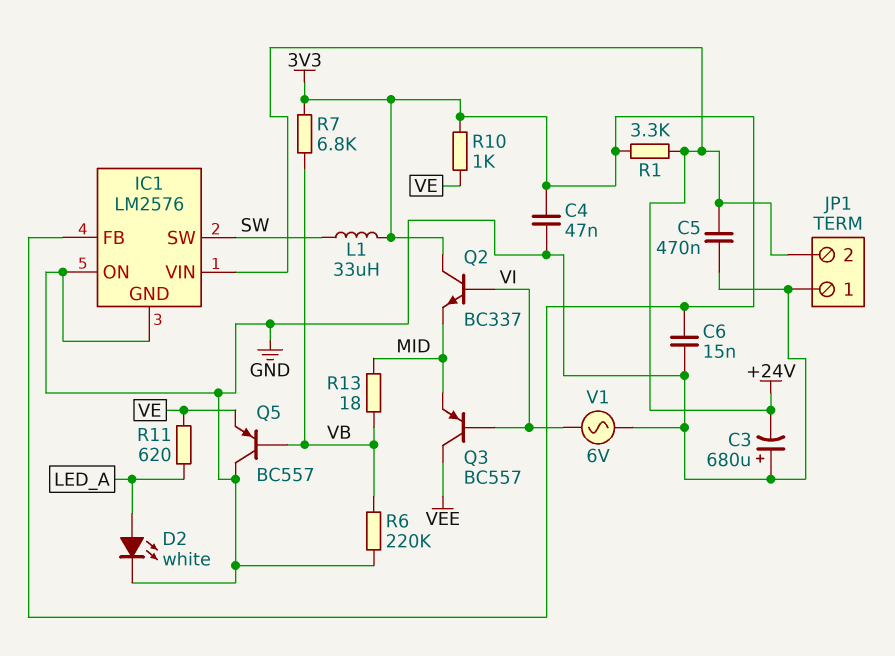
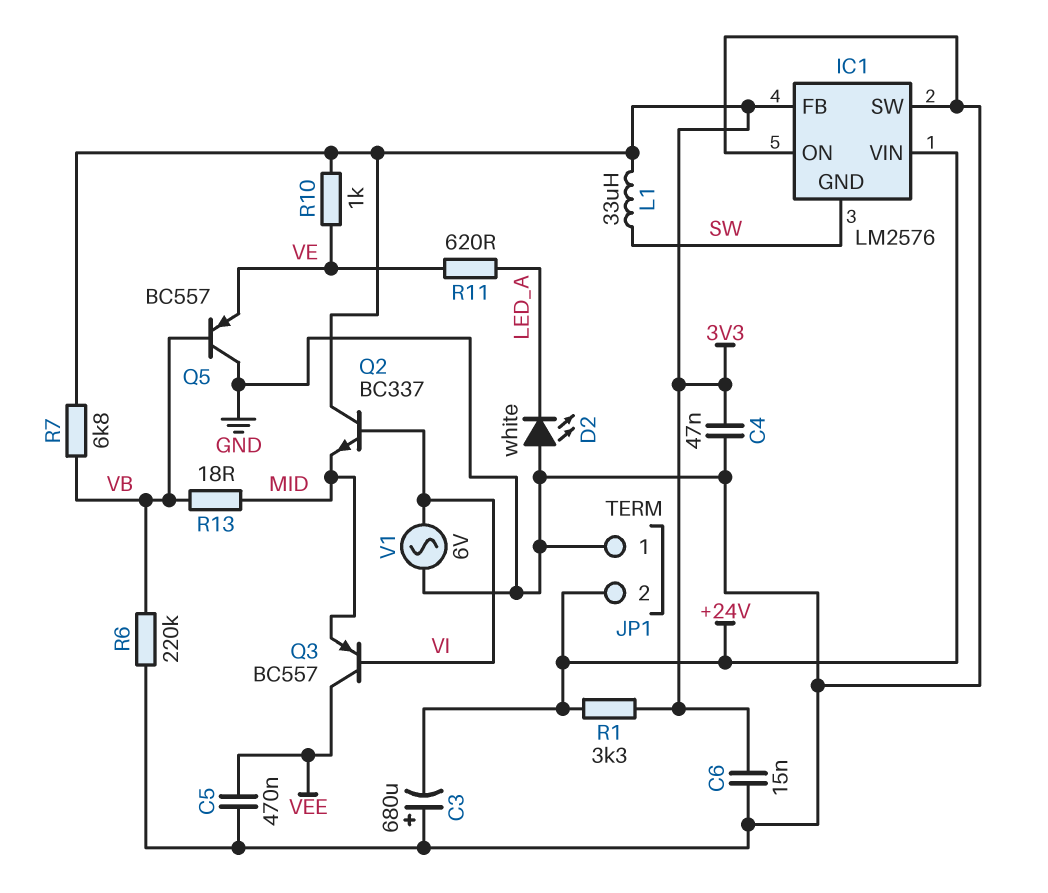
C5: 470nF (+24V, GND) -> 470nF (GND, VEE)
D2: LED white (A LED_A, K GND) -> LED white (A GND, K LED_A)
IC1 pin GND: GND -> SW
IC1 pin SW: SW -> GND

